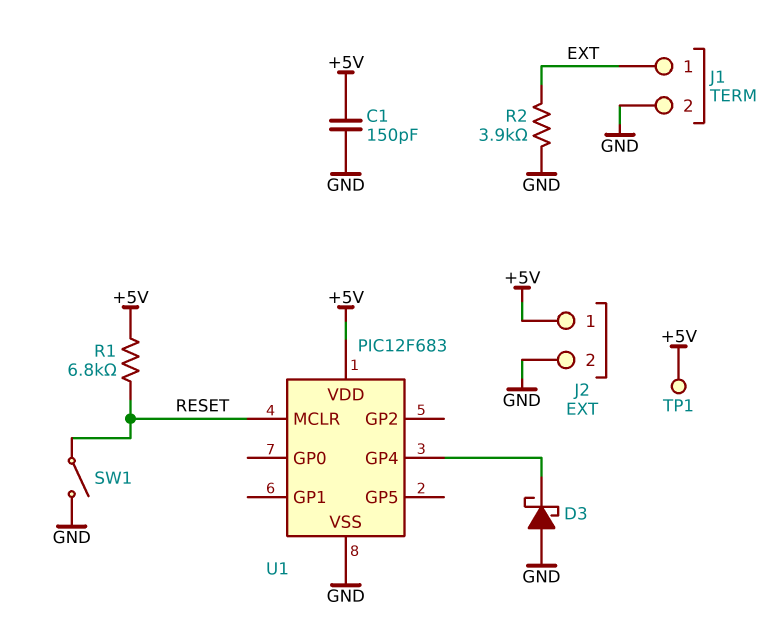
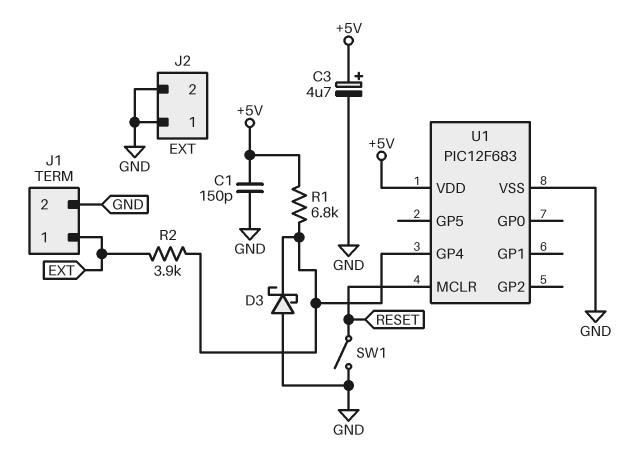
C3: none -> 4.7uF (plus +5V, minus GND)
J2 pin 1: +5V -> GND
R1: 6.8k (+5V, RESET) -> 6.8k (+5V, U1/GP4)
R2: 3.9k (EXT, GND) -> 3.9k (EXT, U1/GP4)
TP1: test point (+5V) -> none

